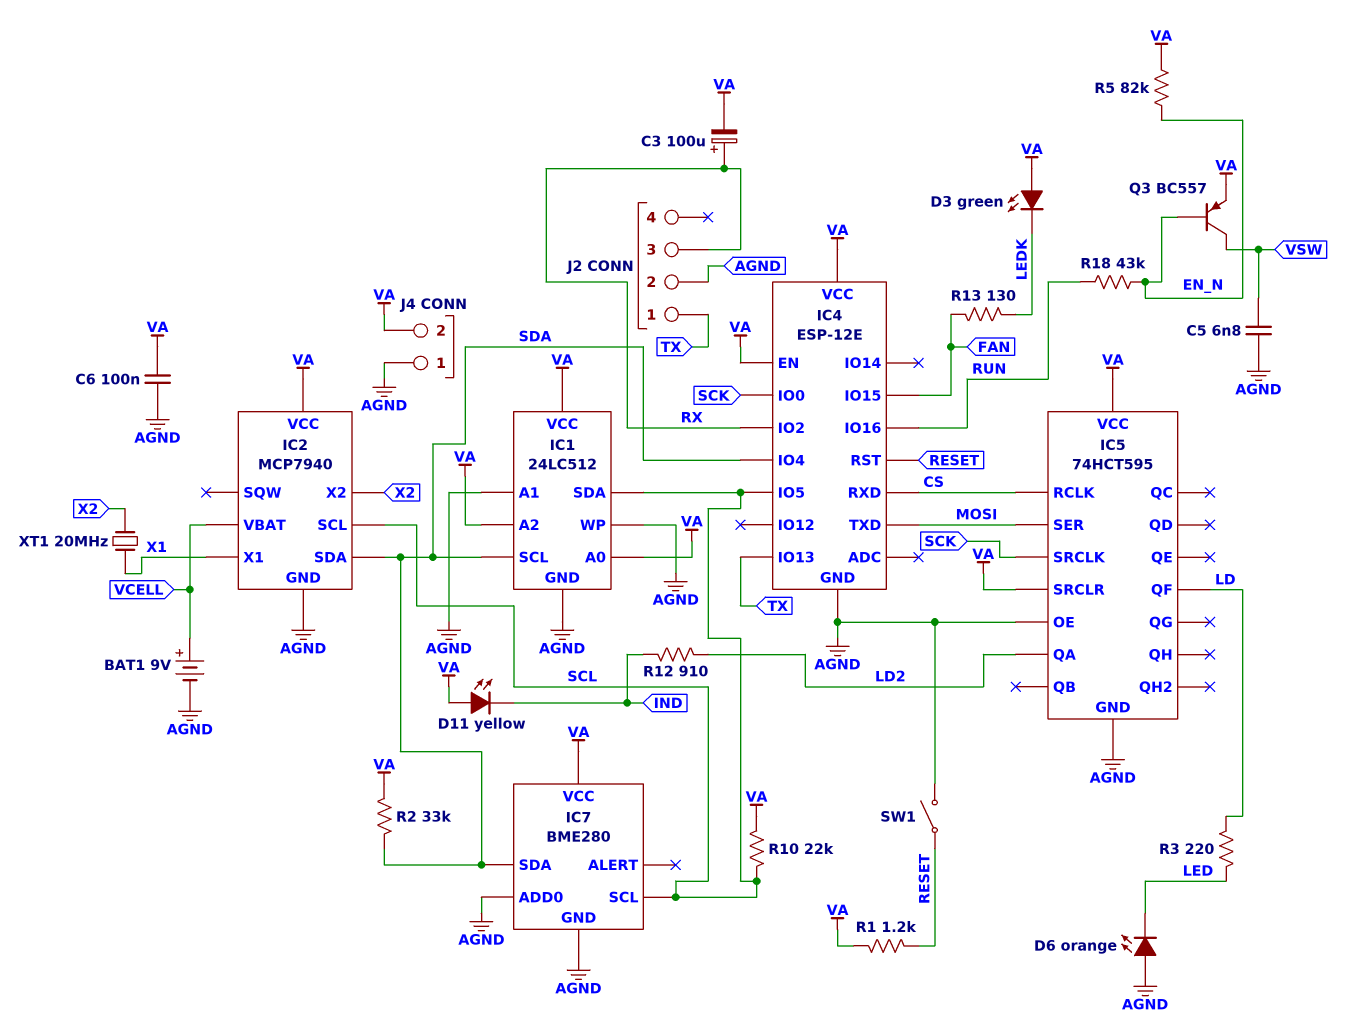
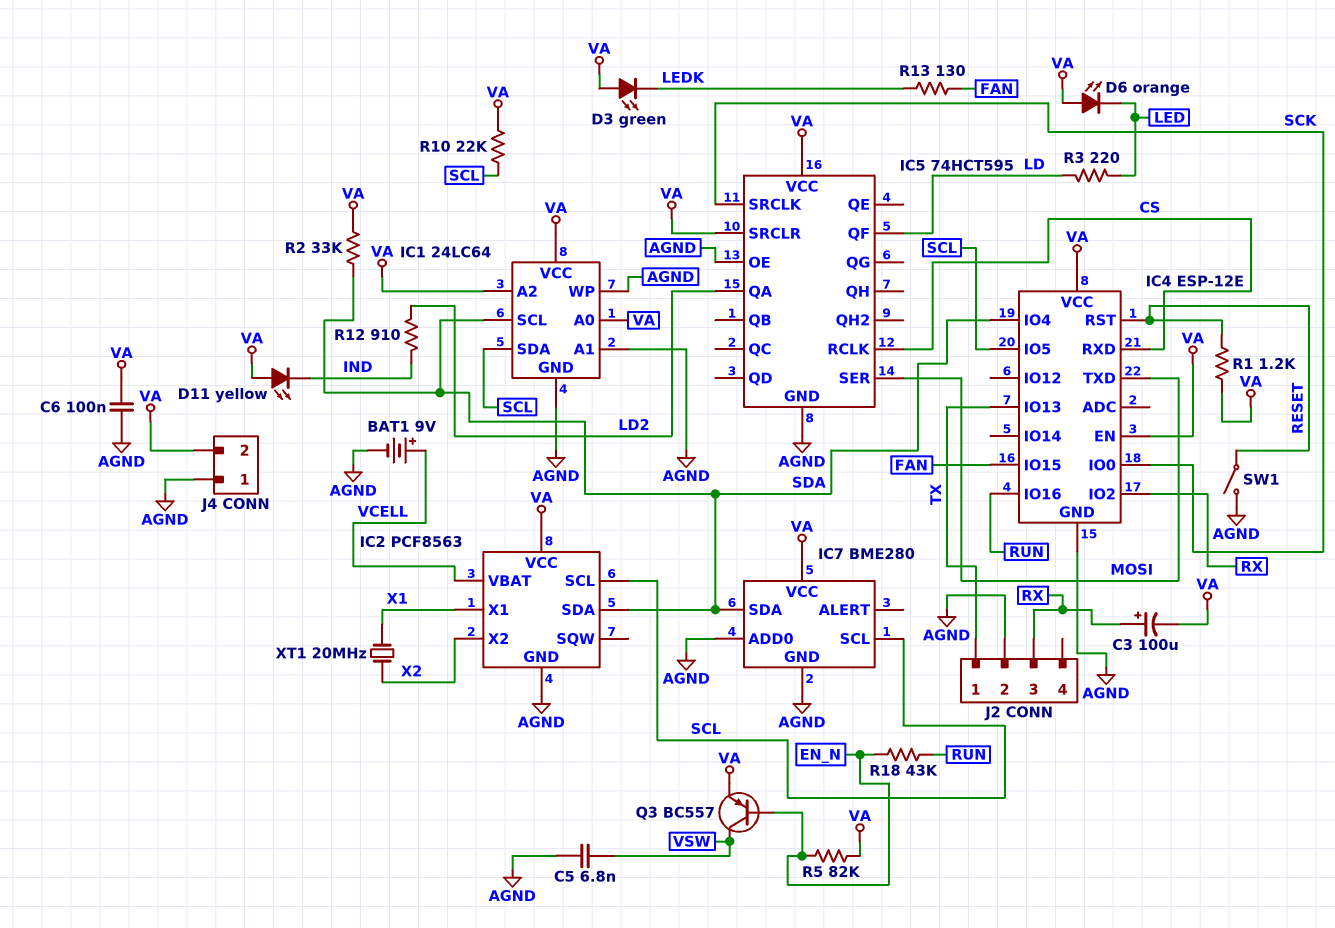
D6: LED orange (A AGND, K LED) -> LED orange (A VA, K LED)
IC1: 24LC512 -> 24LC64
IC2: MCP7940 -> PCF8563

